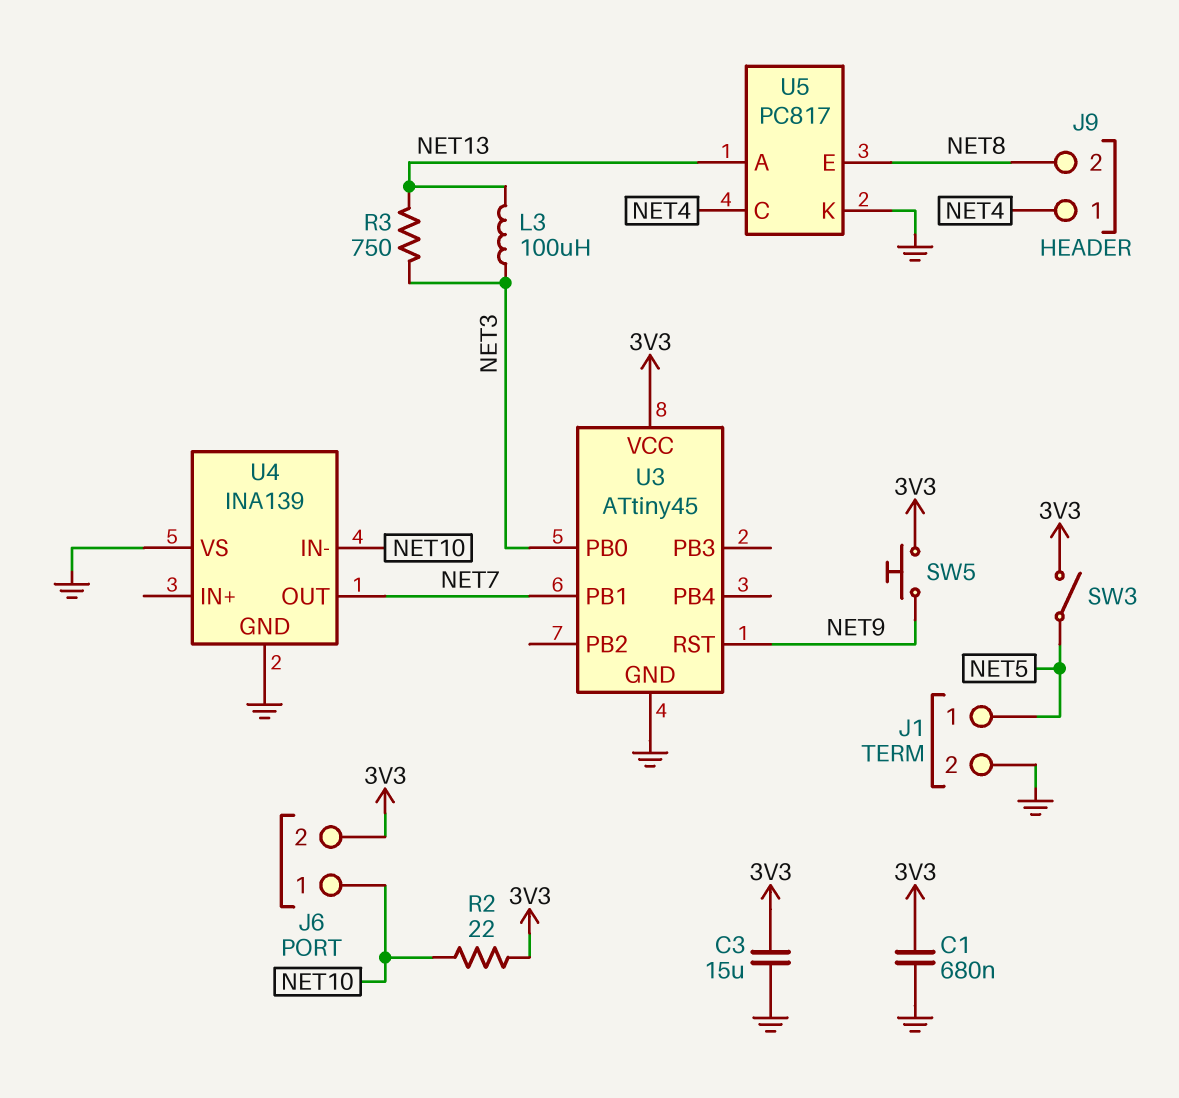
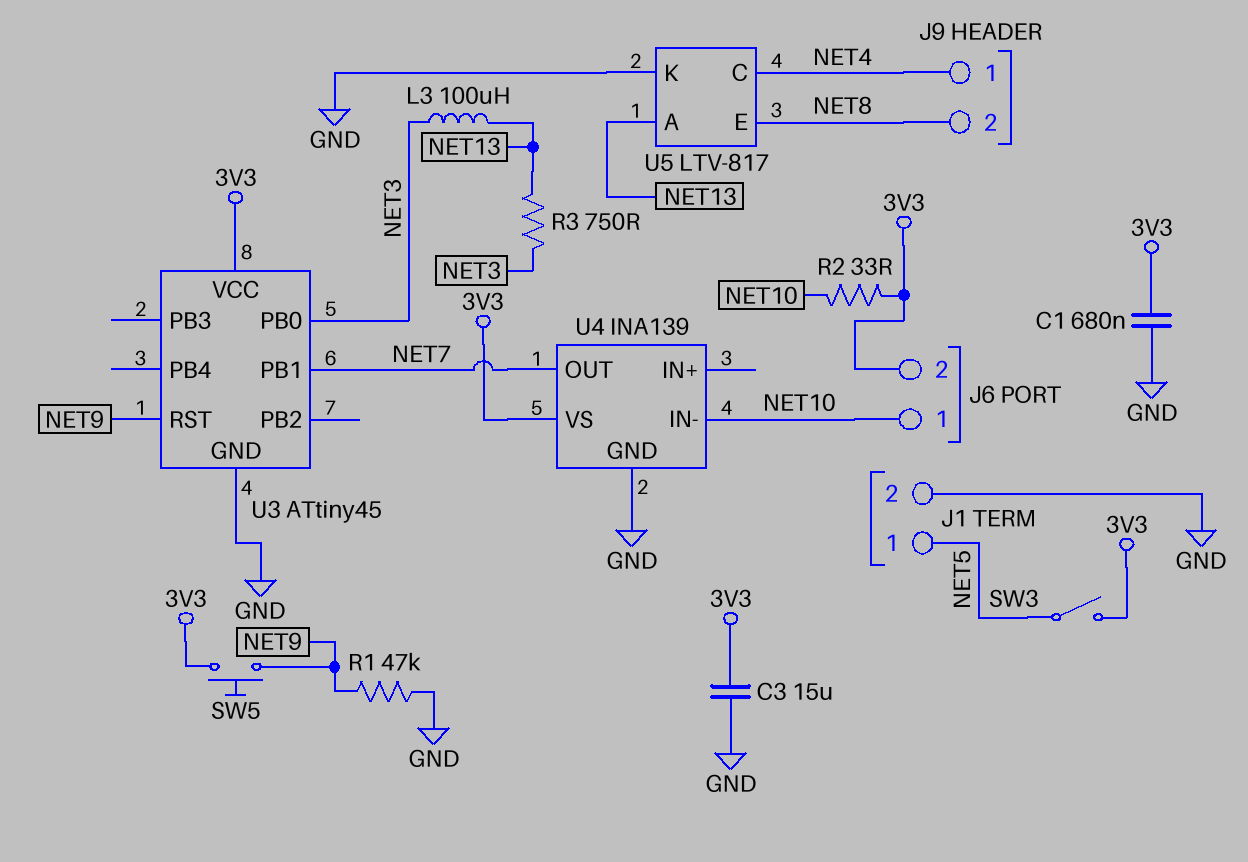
R1: none -> 47k (GND, NET9)
R2: 22 (3V3, NET10) -> 33 (3V3, NET10)
U4 pin VS: GND -> 3V3
U5: PC817 -> LTV-817

